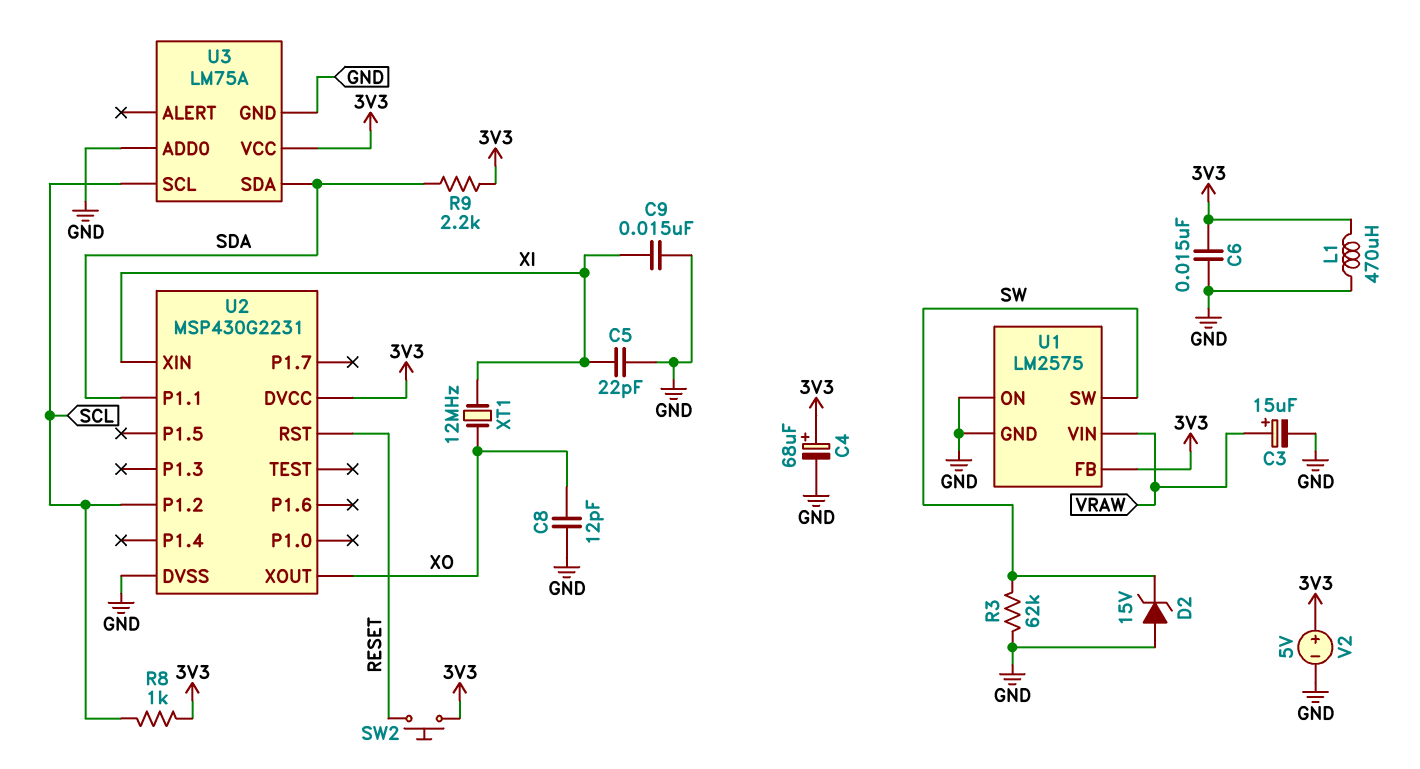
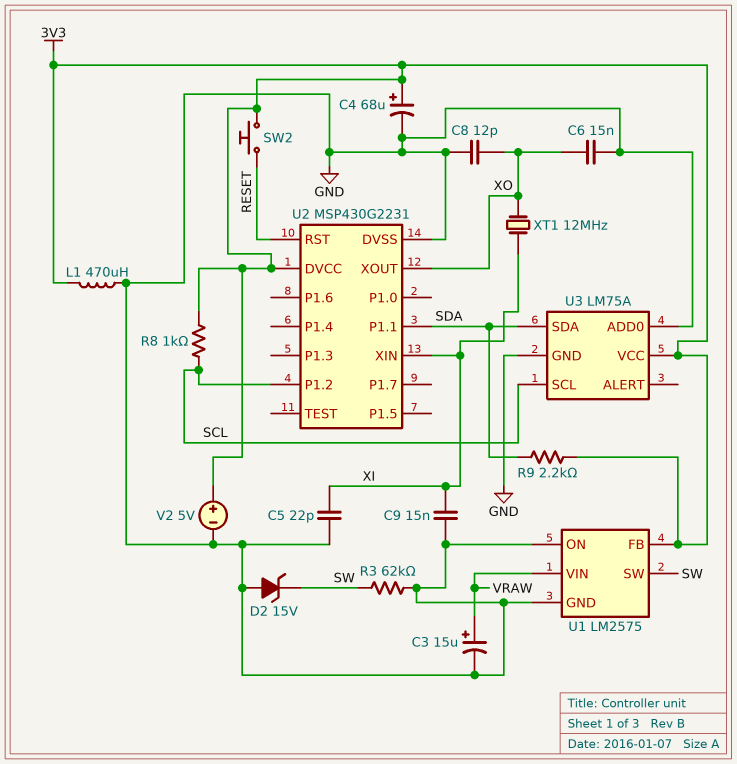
C6: 15nF (3V3, GND) -> 15nF (GND, XO)

